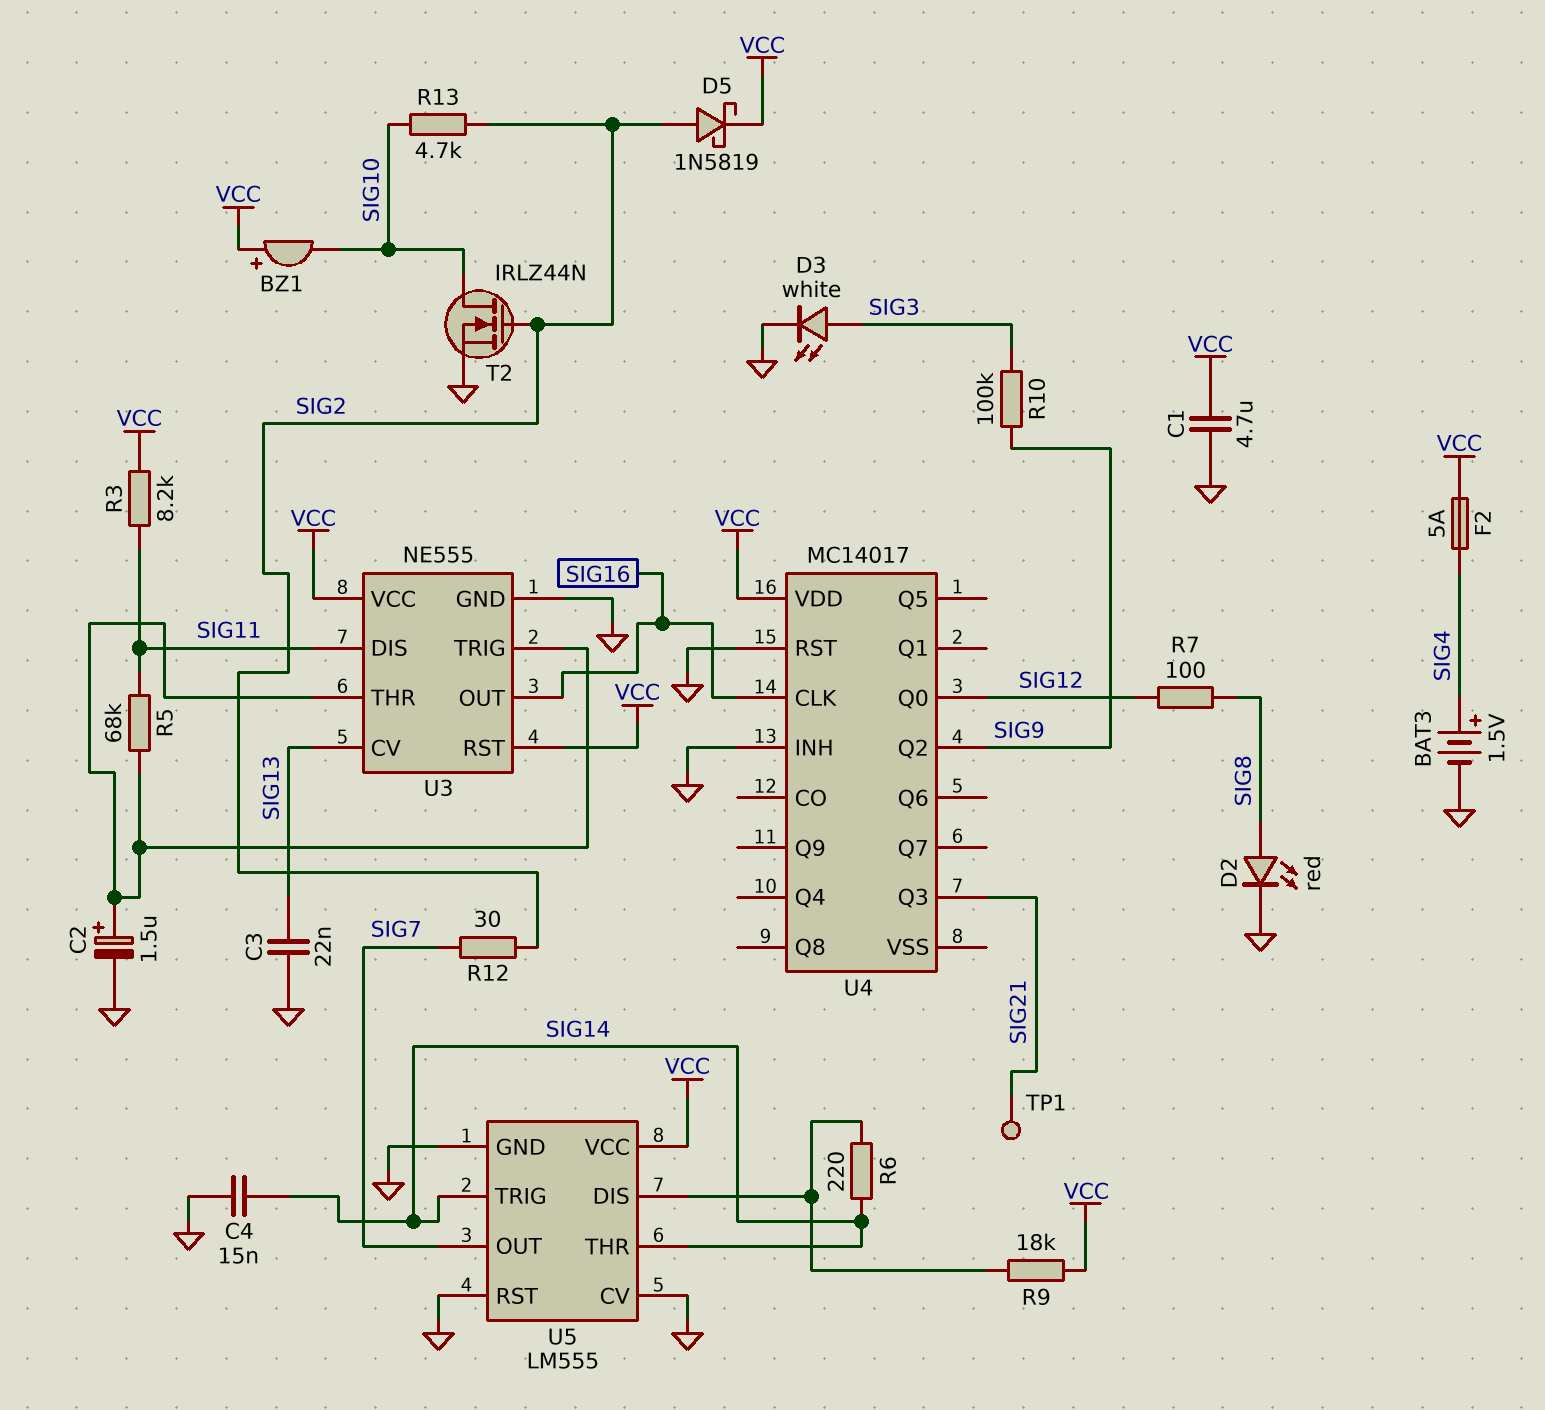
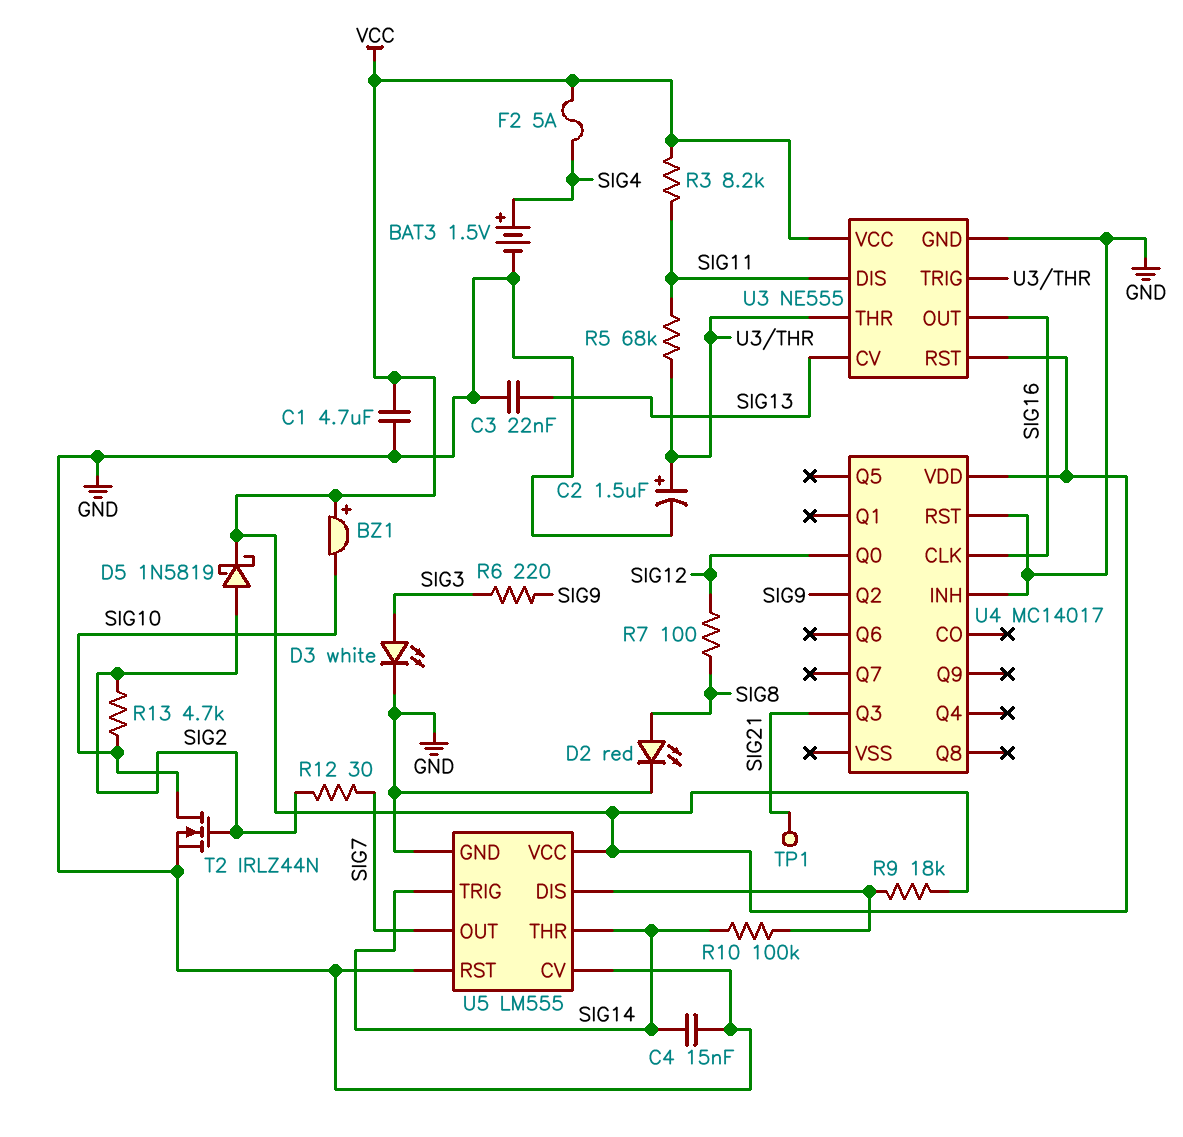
R6: 220 (SIG14, U5/DIS) -> 220 (SIG3, SIG9)
R10: 100k (SIG3, SIG9) -> 100k (SIG14, U5/DIS)

